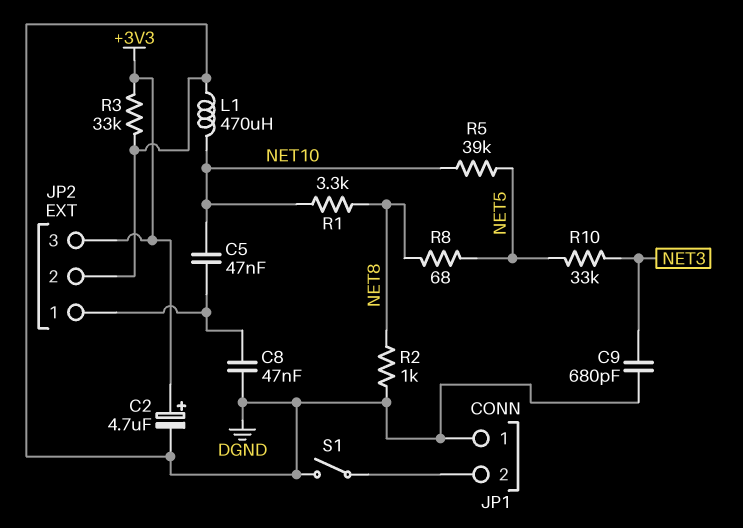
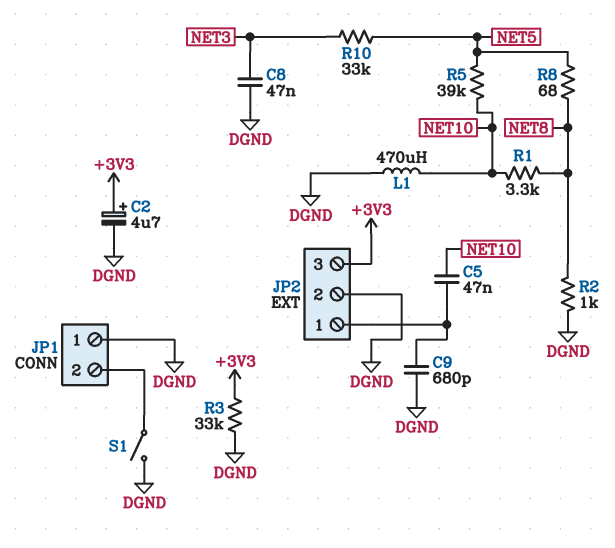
C8: 47nF (DGND, JP2/1) -> 47nF (DGND, NET3)
C9: 680pF (DGND, NET3) -> 680pF (DGND, JP2/1)

